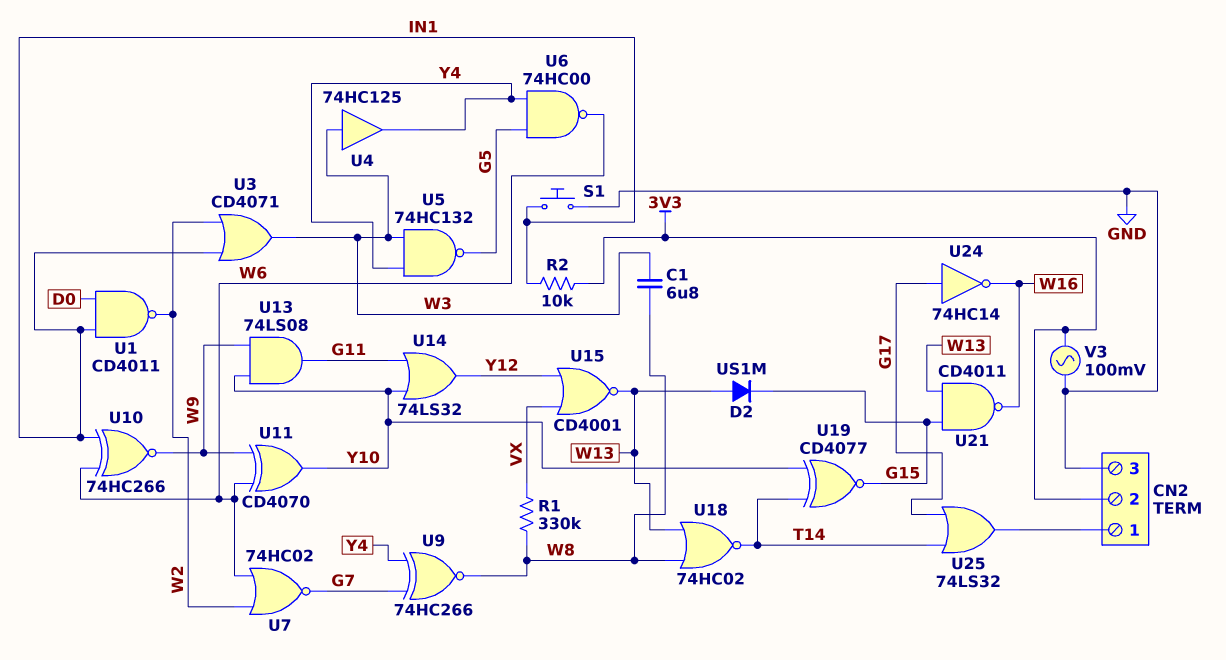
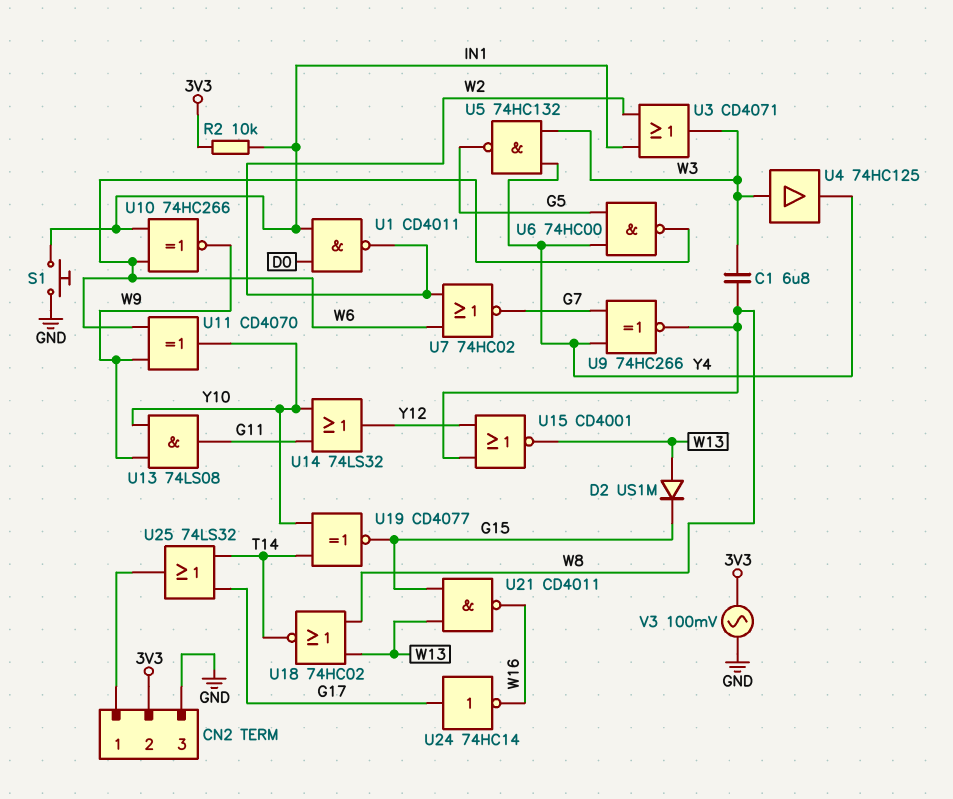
R1: 330k (VX, W8) -> none
U15: NOR CD4001 (in VX, in Y12, out W13) -> NOR CD4001 (in W8, in Y12, out W13)

